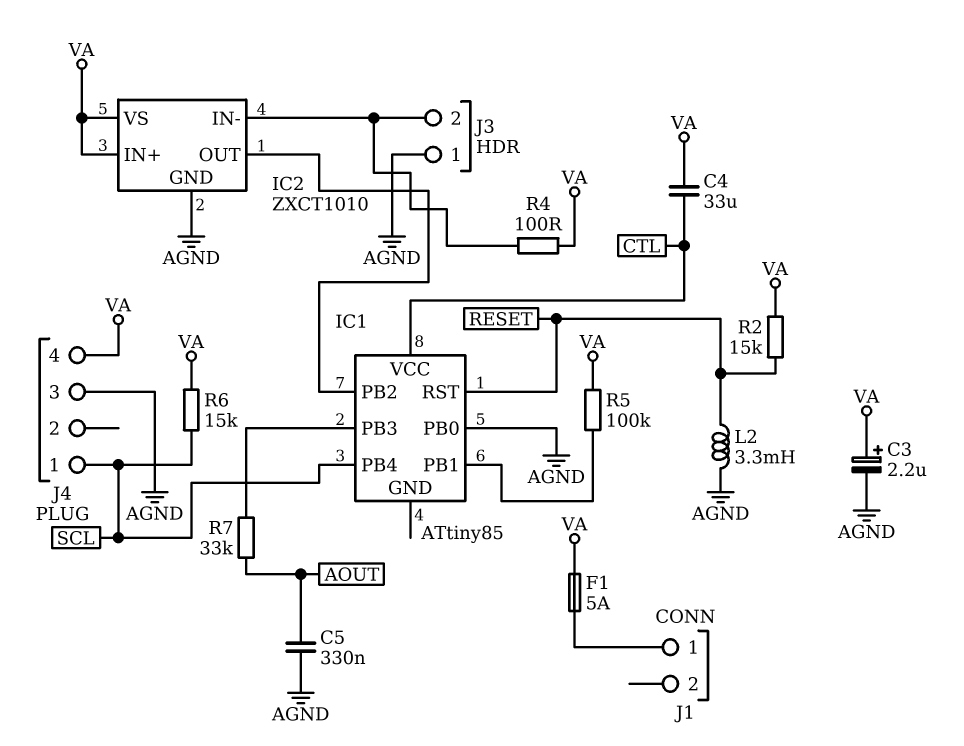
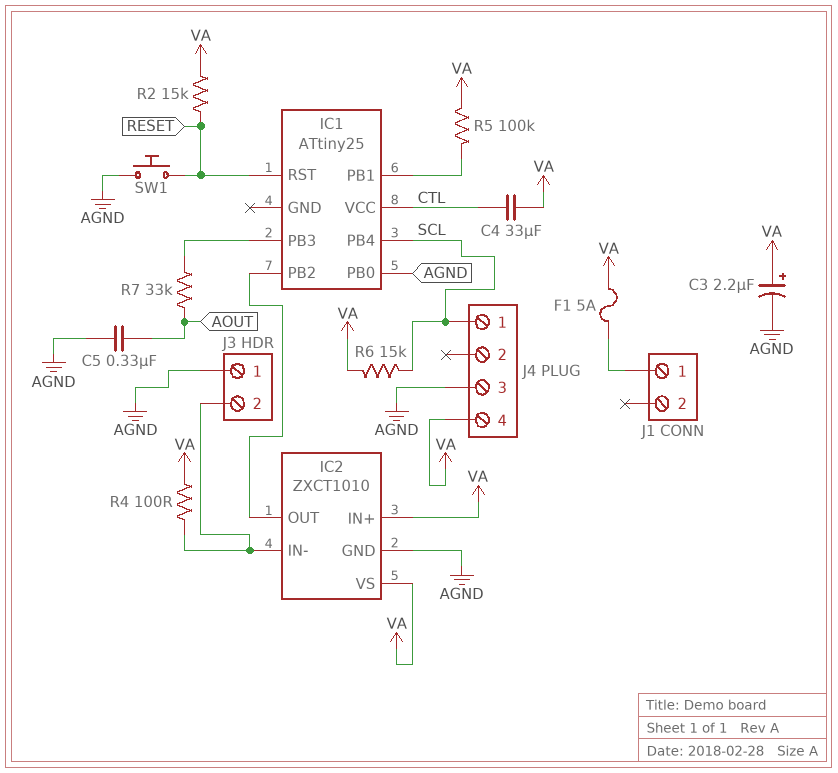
IC1: ATtiny85 -> ATtiny25
L2: 3.3mH (AGND, RESET) -> none
SW1: none -> button (AGND, RESET)

